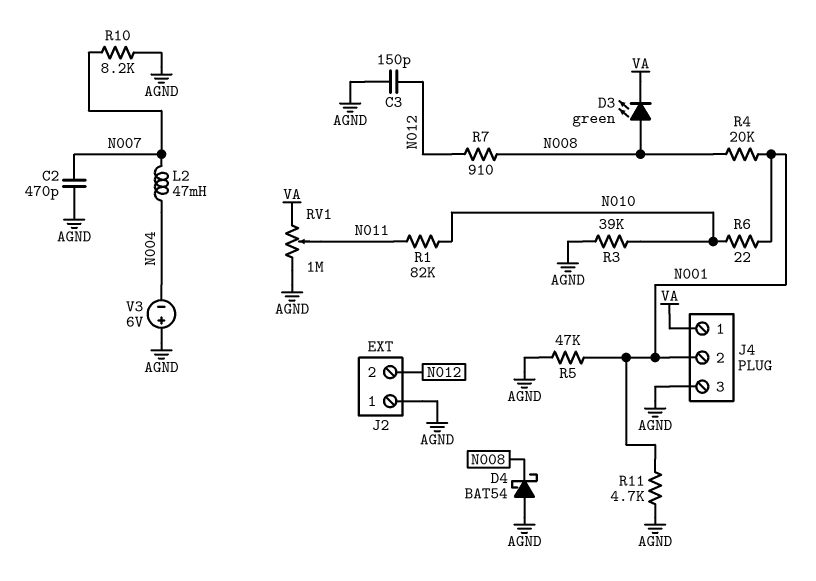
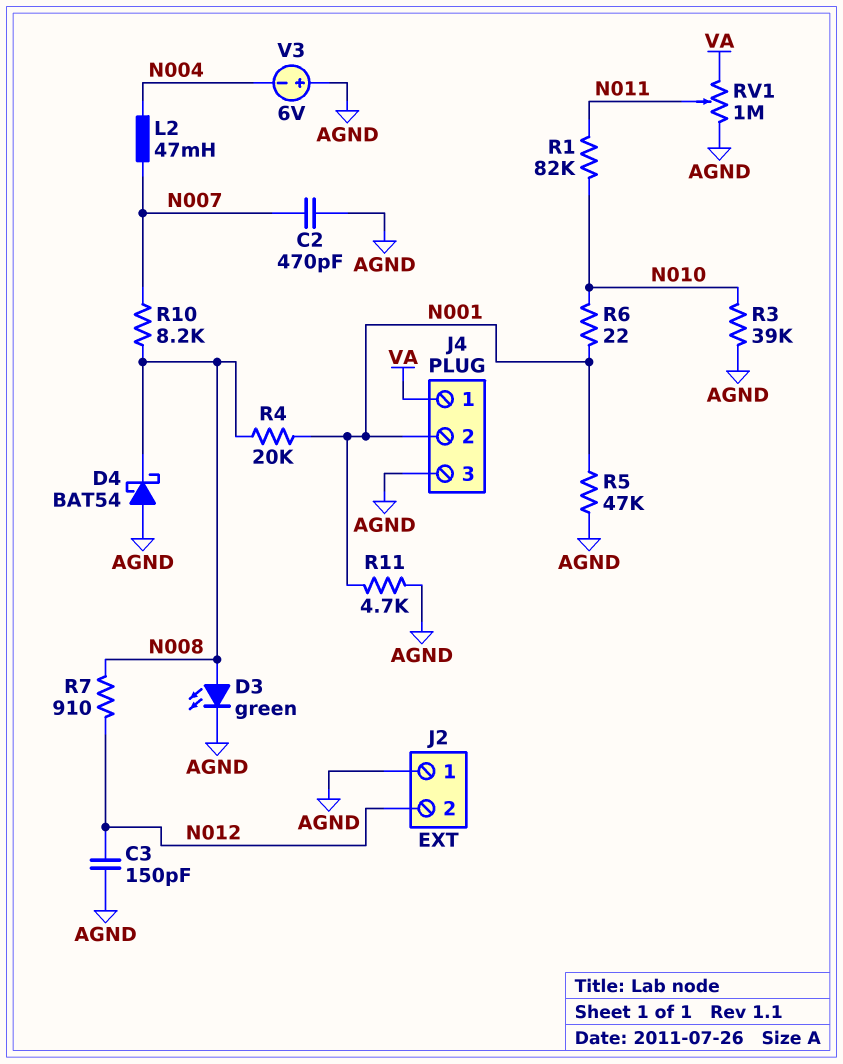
D3: LED green (A N008, K VA) -> LED green (A N008, K AGND)
R10: 8.2k (AGND, N007) -> 8.2k (N007, N008)

